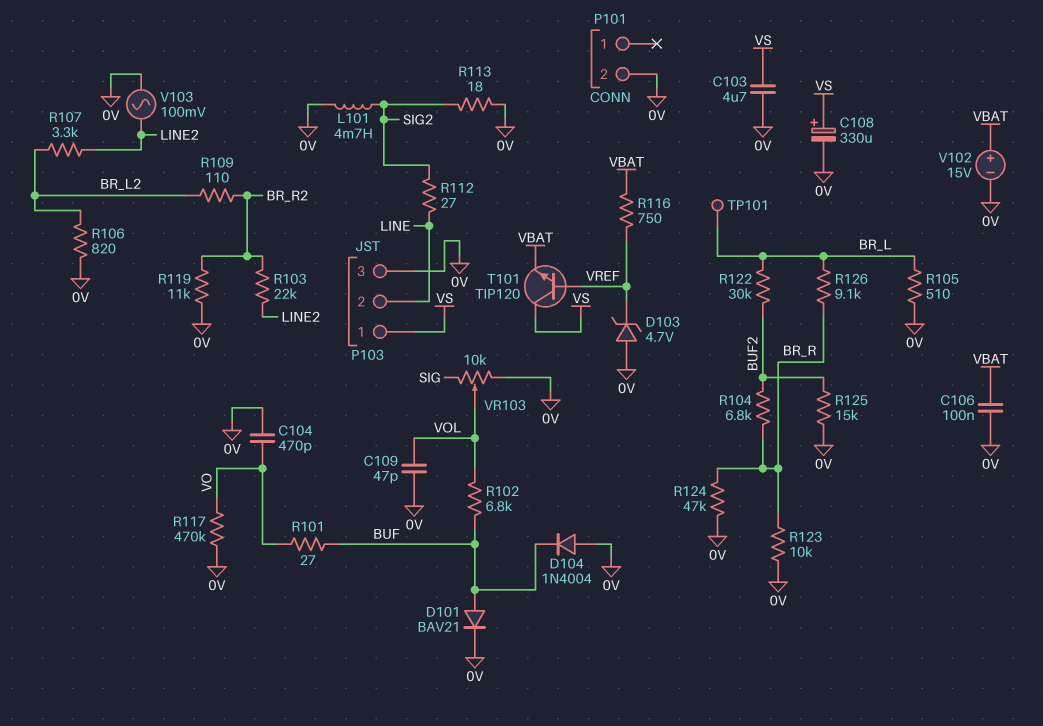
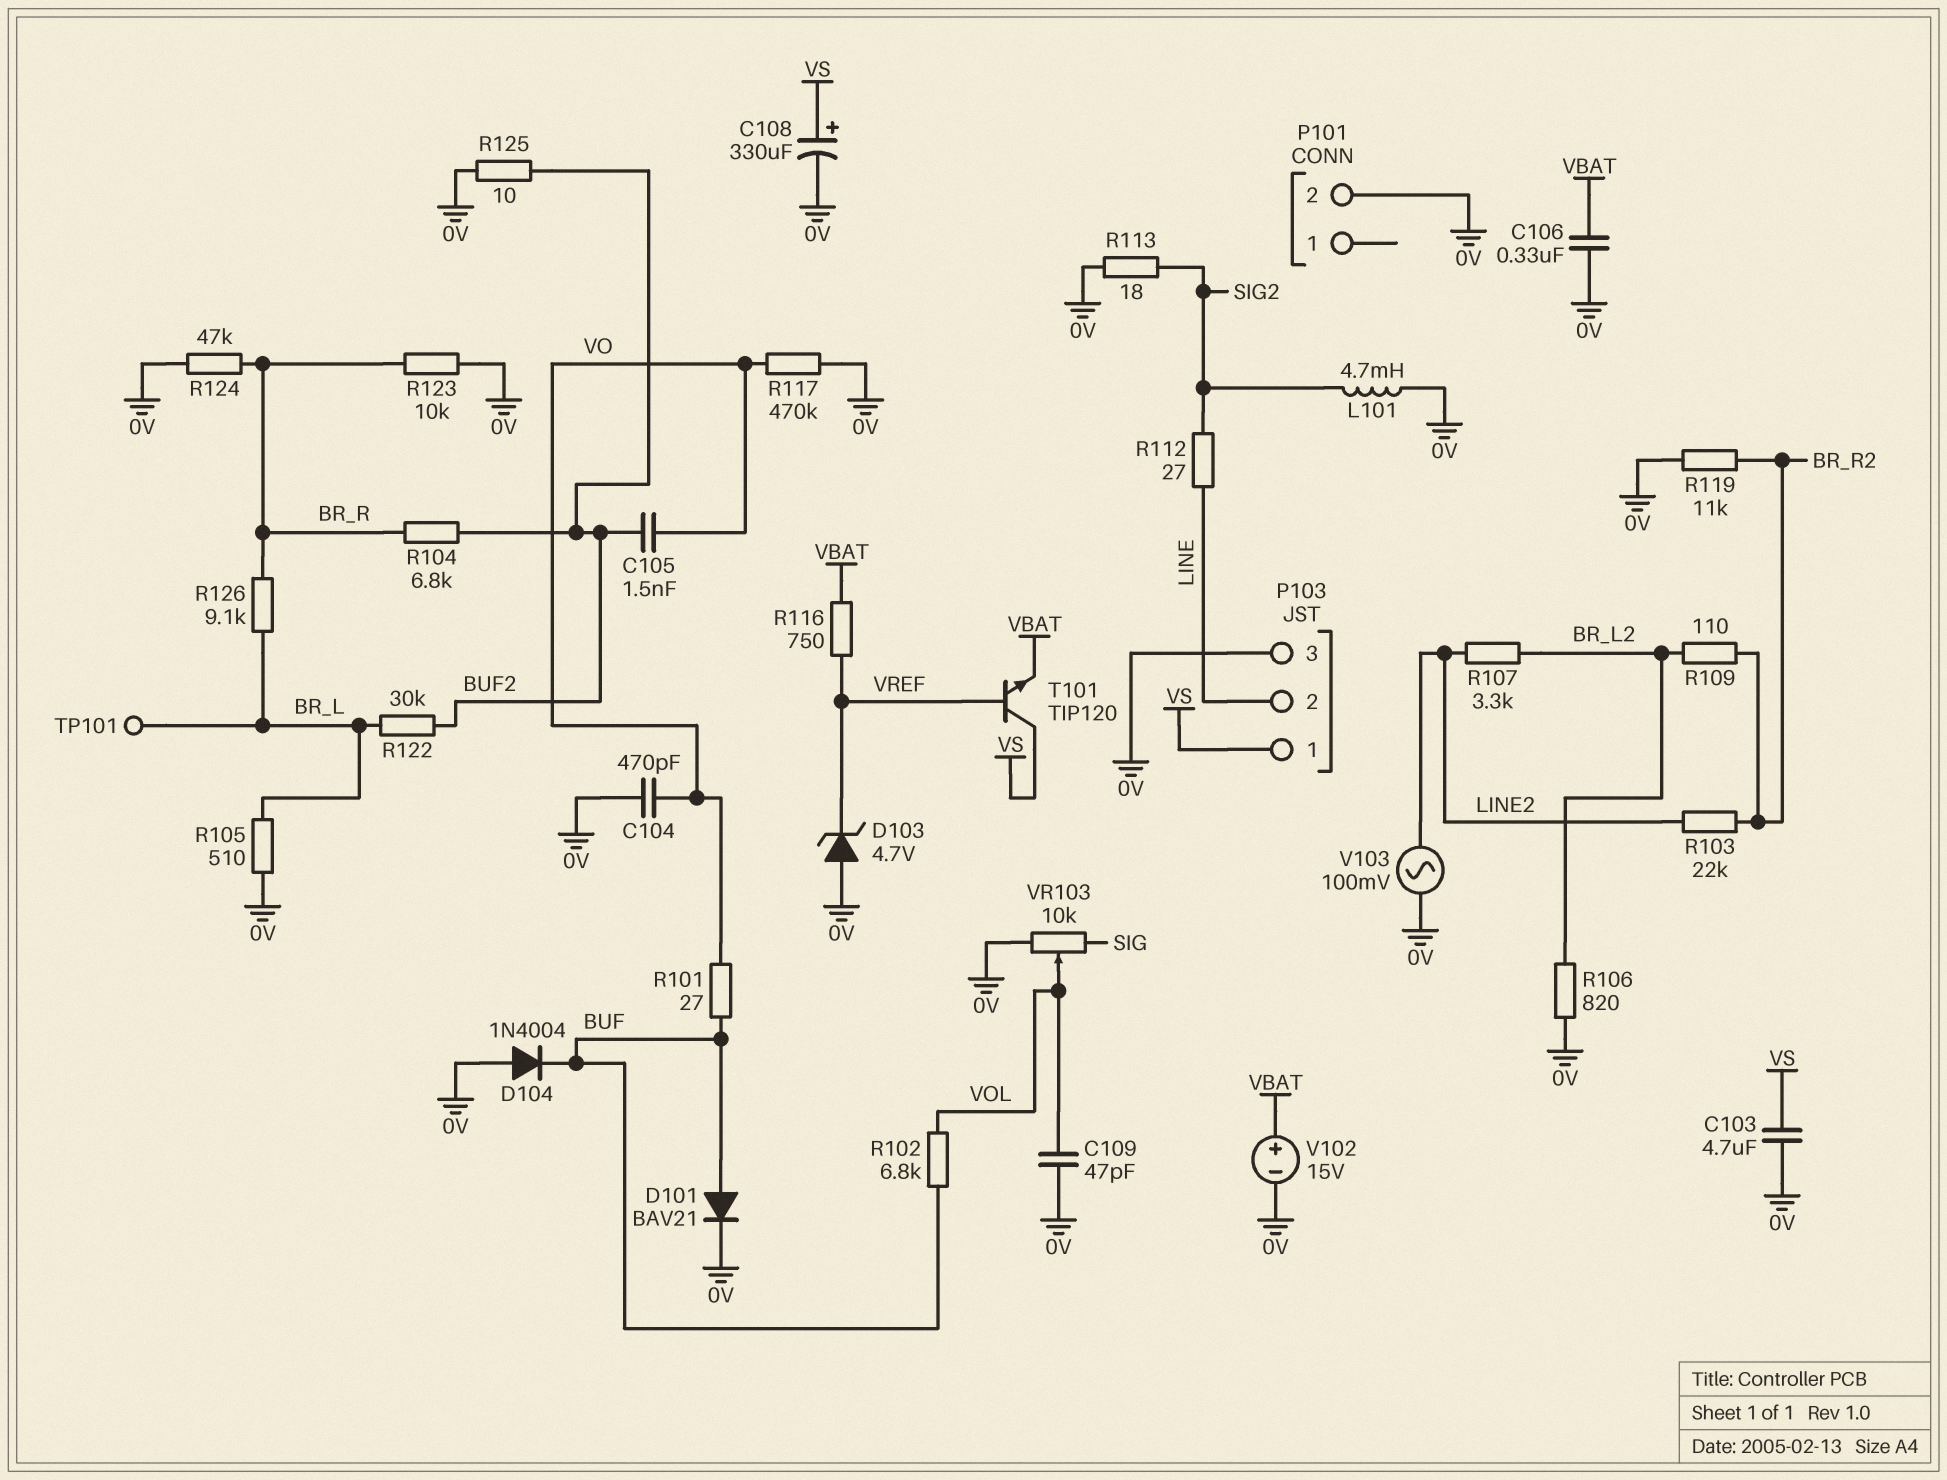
C105: none -> 1.5nF (BUF2, VO)
C106: 100nF (0V, VBAT) -> 330nF (0V, VBAT)
R125: 15k (0V, BUF2) -> 10 (0V, BUF2)

